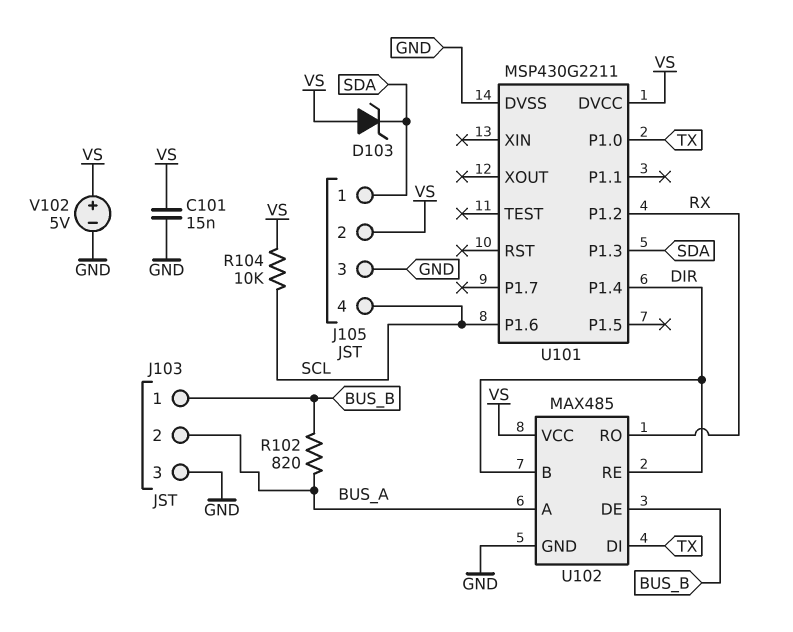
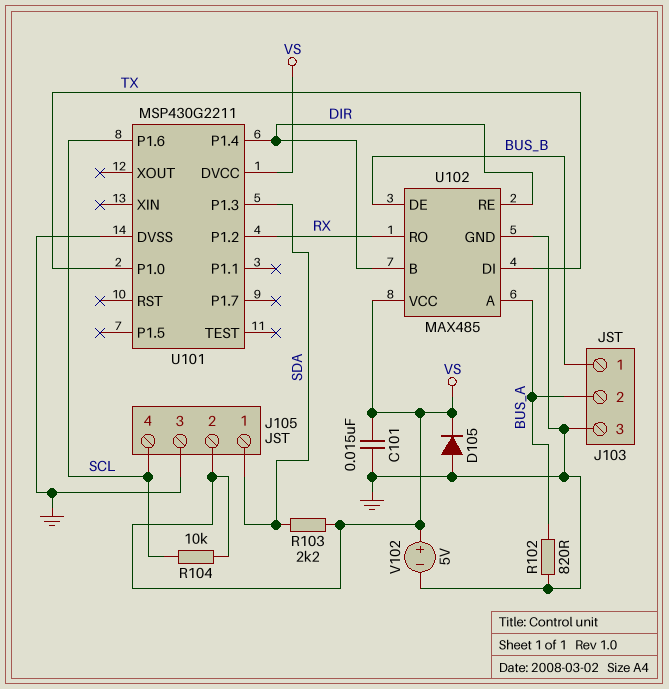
D103: zener (A VS, K SDA) -> none
D105: none -> diode (A GND, K VS)
R102: 820 (BUS_A, BUS_B) -> 820 (BUS_A, GND)
R103: none -> 2.2k (SDA, VS)

